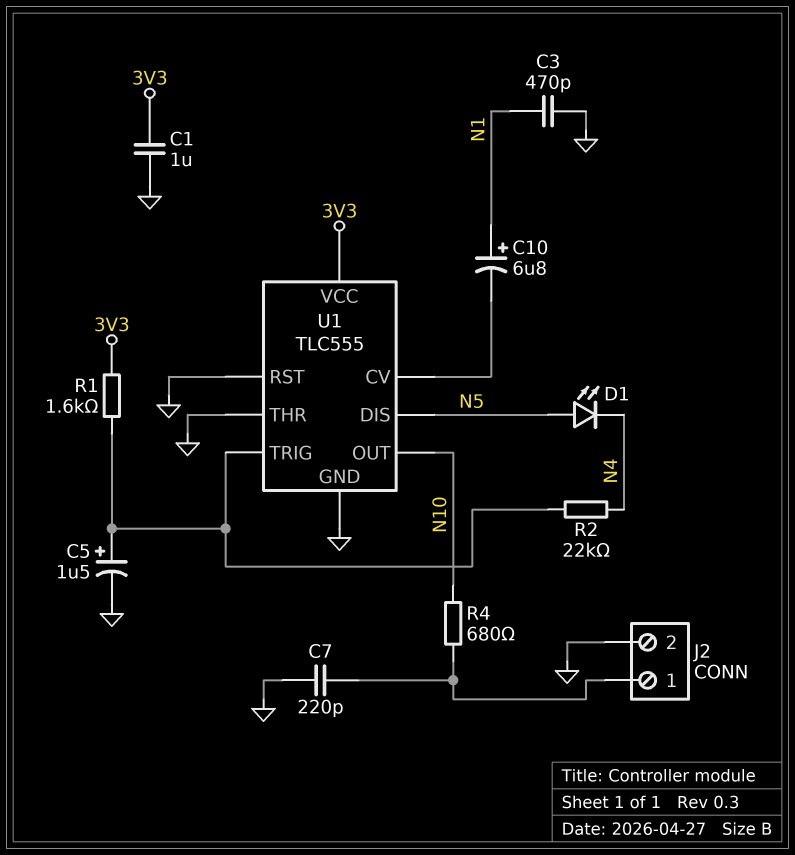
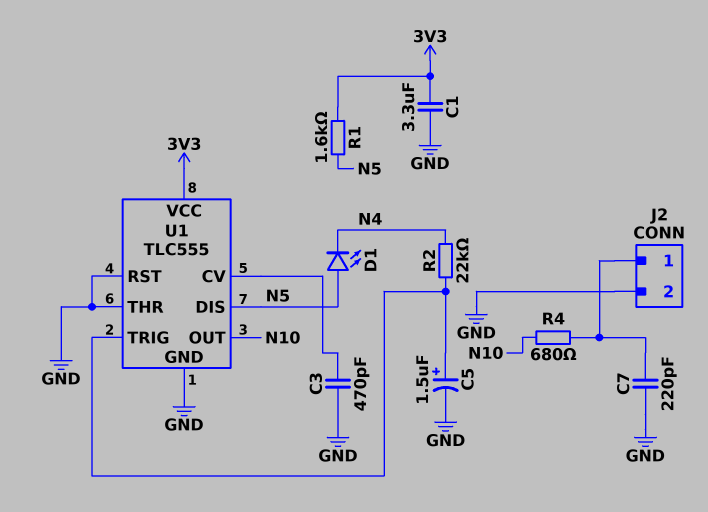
C1: 1uF (3V3, GND) -> 3.3uF (3V3, GND)
C3: 470pF (GND, N1) -> 470pF (GND, U1/CV)
C10: 6.8uF (plus N1, minus U1/CV) -> none
R1: 1.6k (3V3, U1/TRIG) -> 1.6k (3V3, N5)

